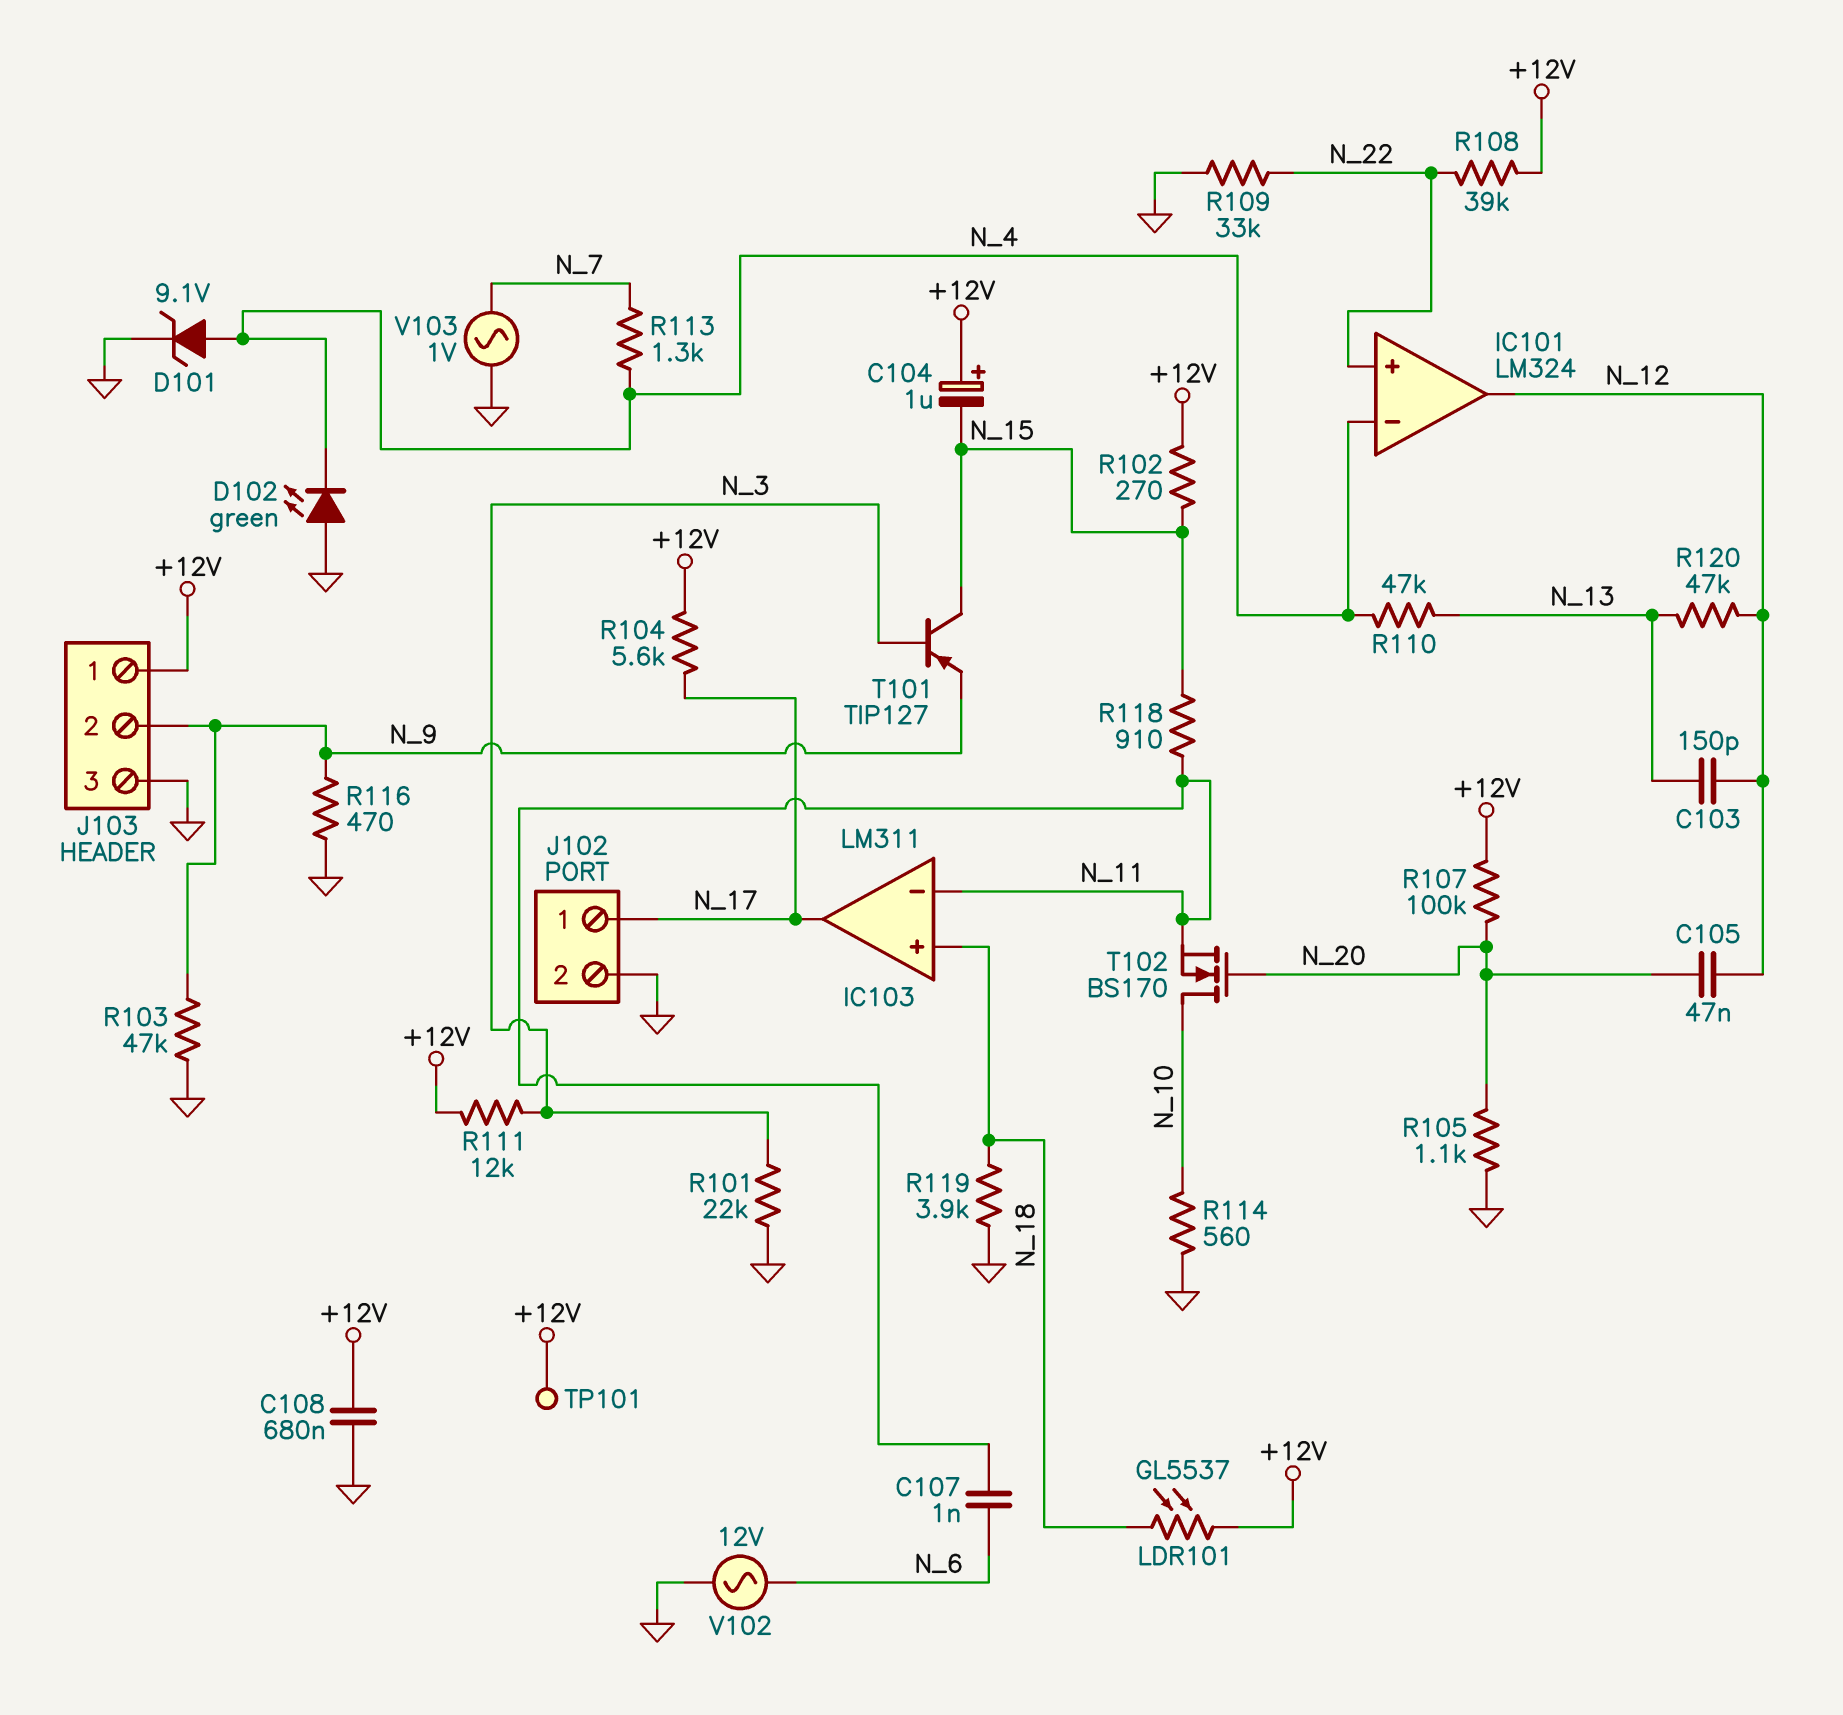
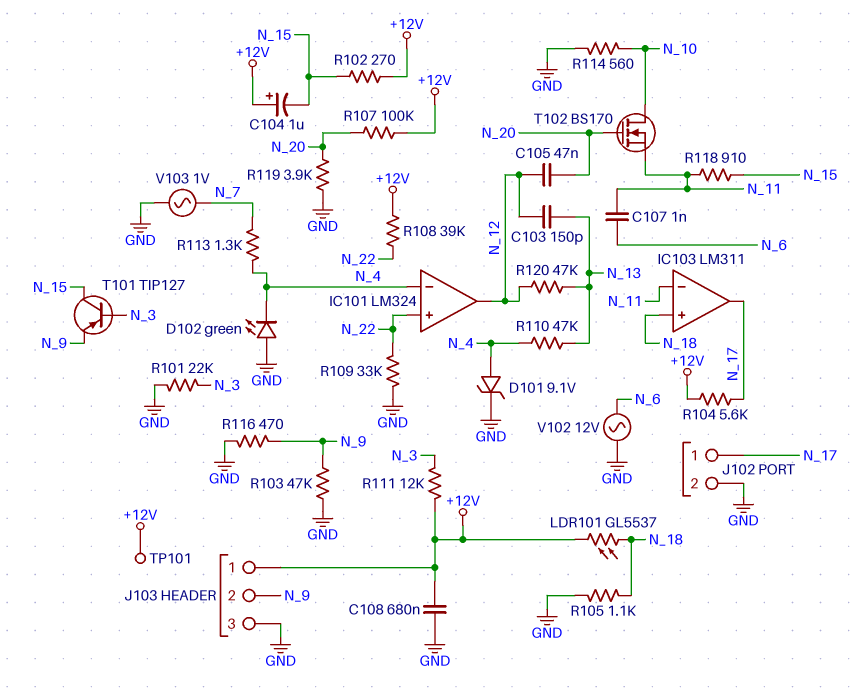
R105: 1.1k (GND, N_20) -> 1.1k (GND, N_18)
R119: 3.9k (GND, N_18) -> 3.9k (GND, N_20)

